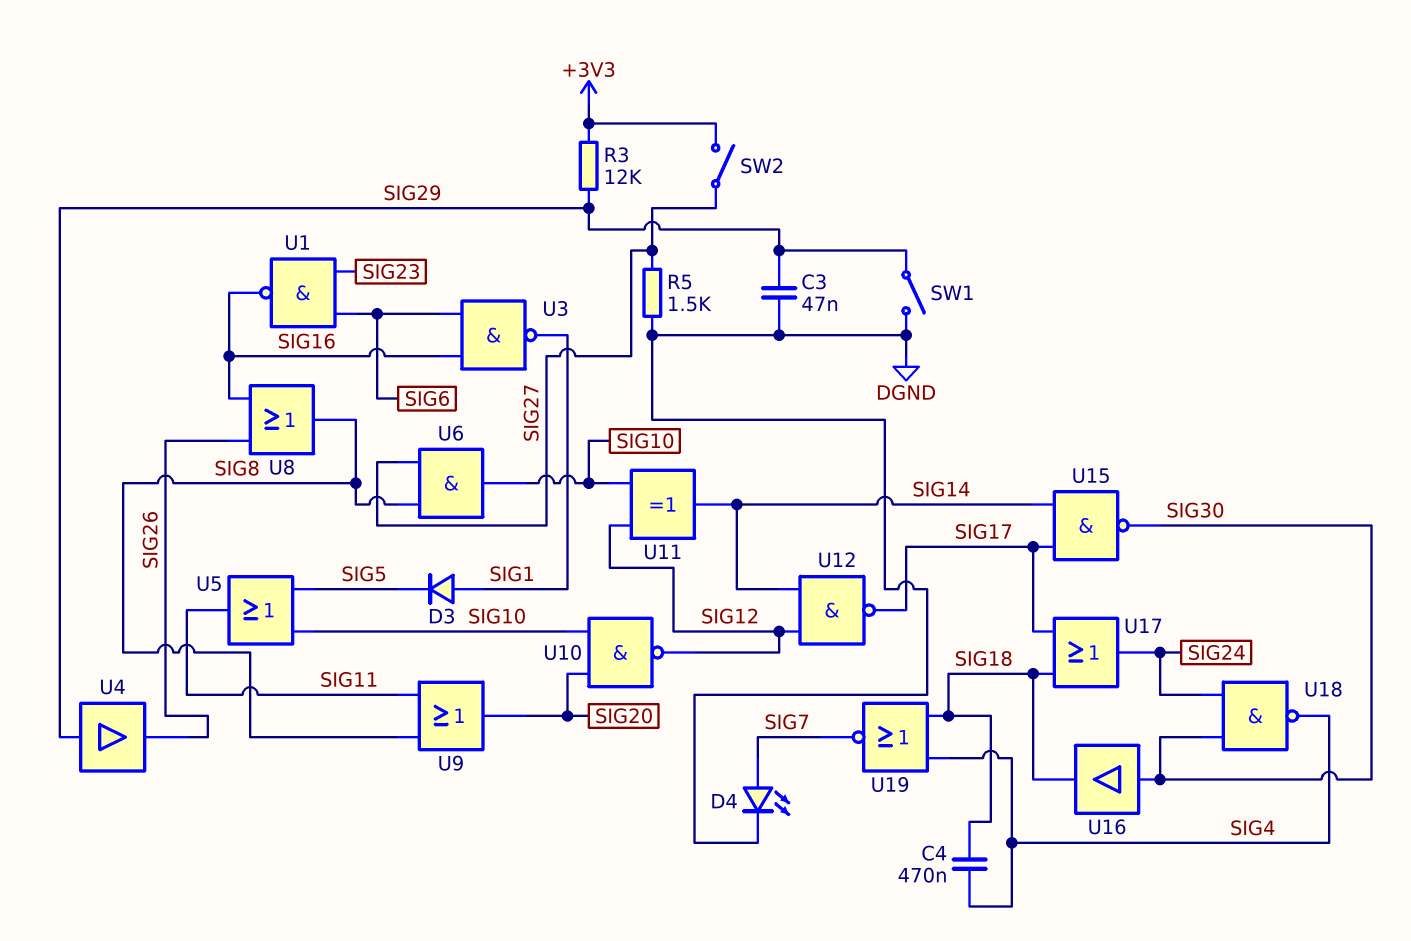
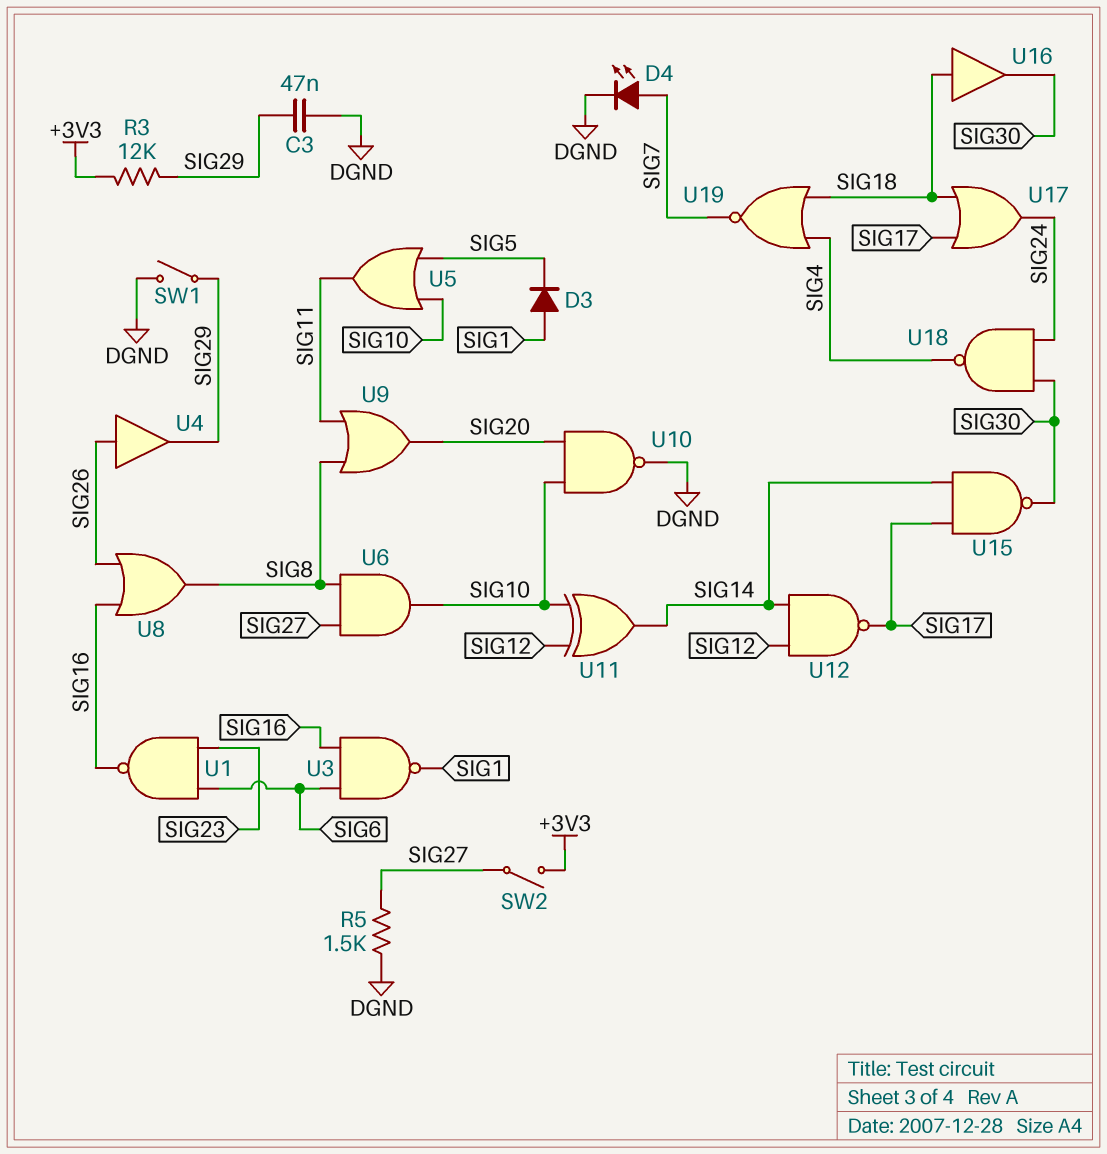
C4: 470nF (SIG4, SIG18) -> none
U4: buffer (in SIG29, out SIG26) -> buffer (in SIG26, out SIG29)
U10: NAND (in SIG10, in SIG20, out SIG12) -> NAND (in SIG10, in SIG20, out DGND)
U16: buffer (in SIG30, out SIG18) -> buffer (in SIG18, out SIG30)

